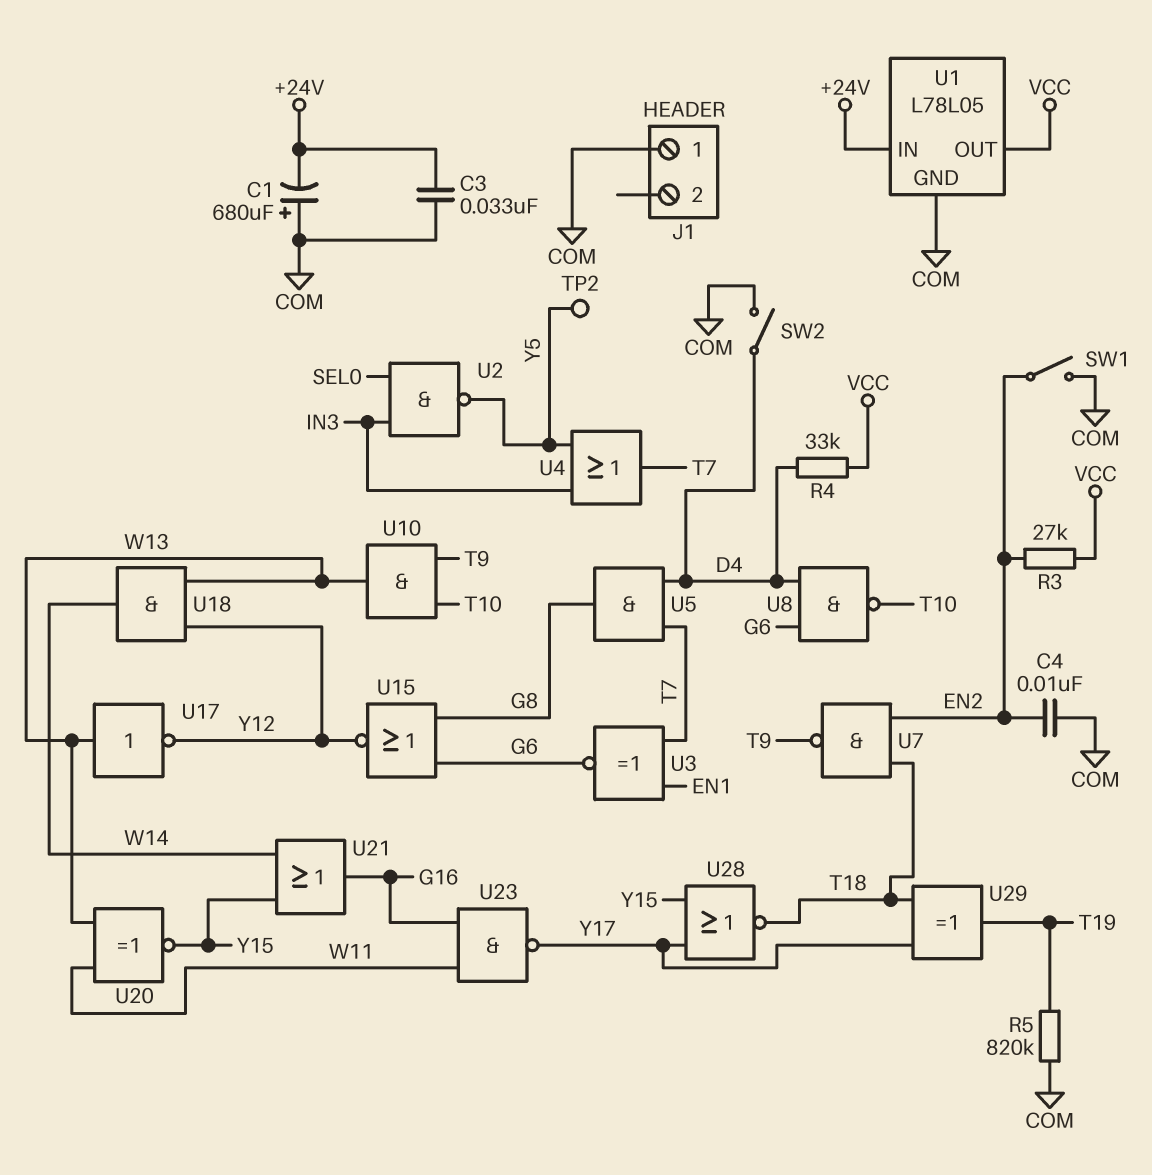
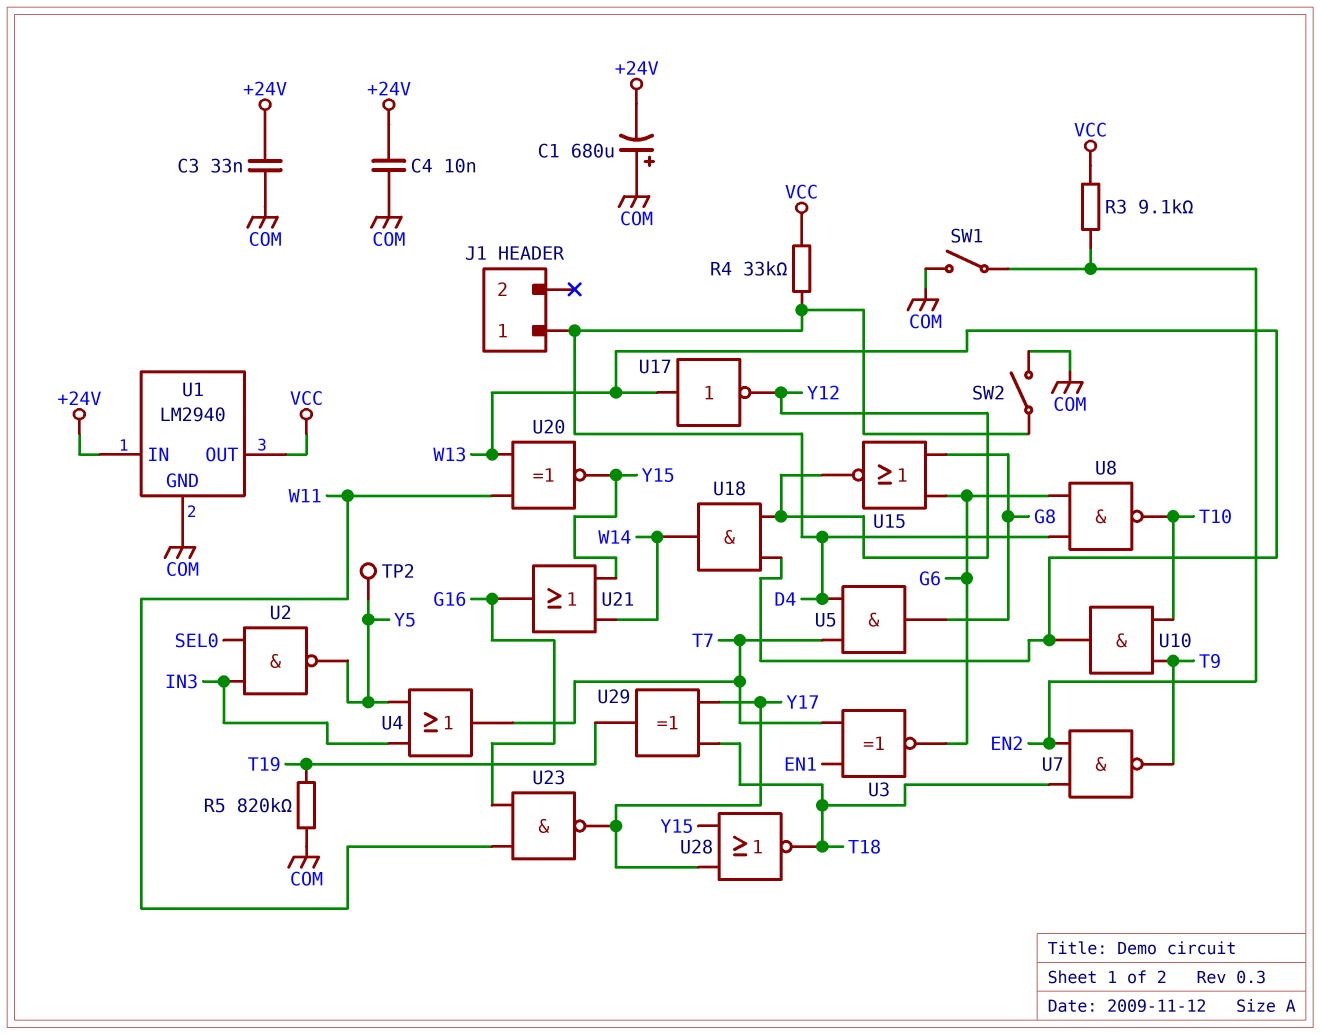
C4: 10nF (COM, EN2) -> 10nF (+24V, COM)
J1 pin 1: COM -> D4
R3: 27k (EN2, VCC) -> 9.1k (EN2, VCC)
U1: L78L05 -> LM2940

